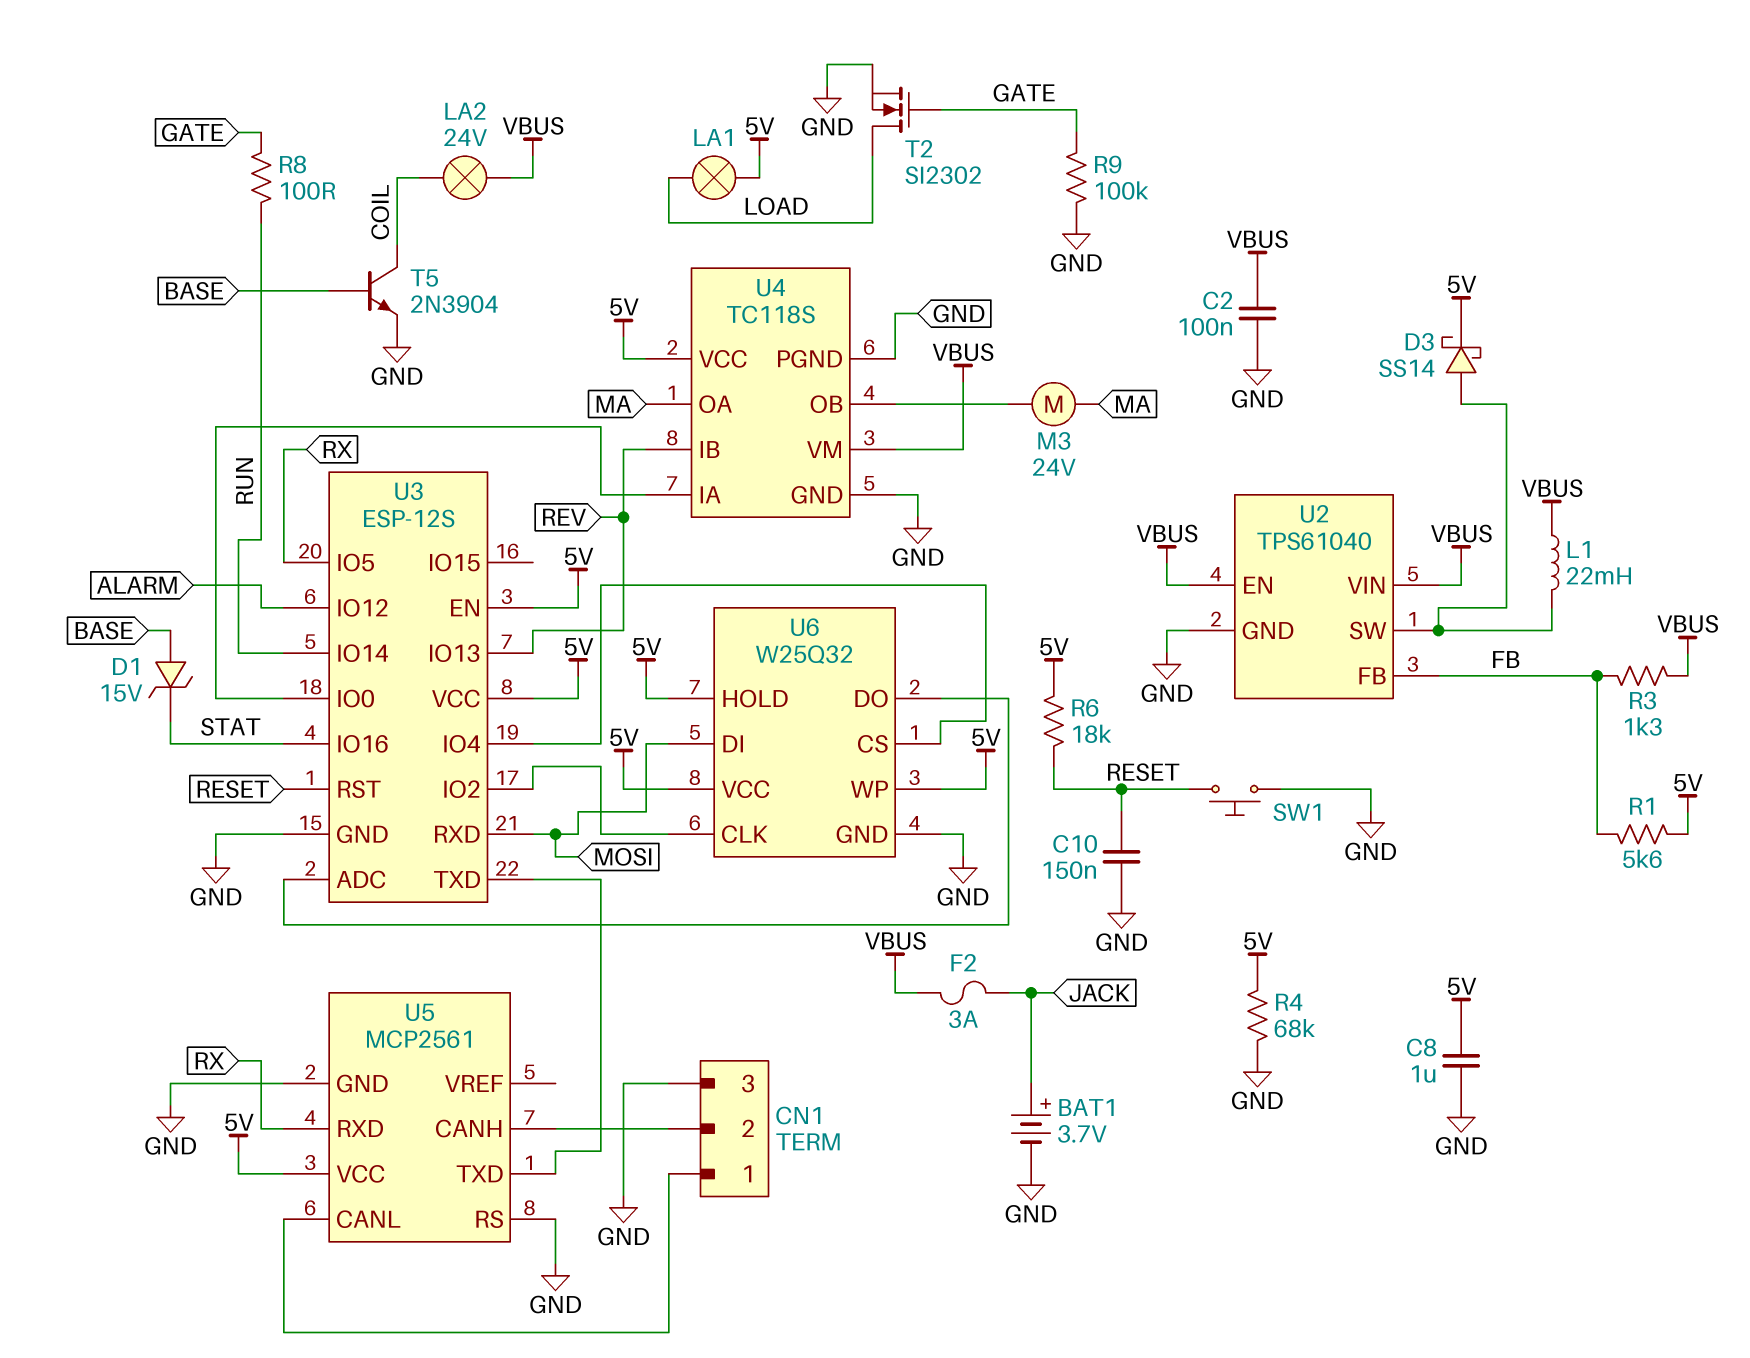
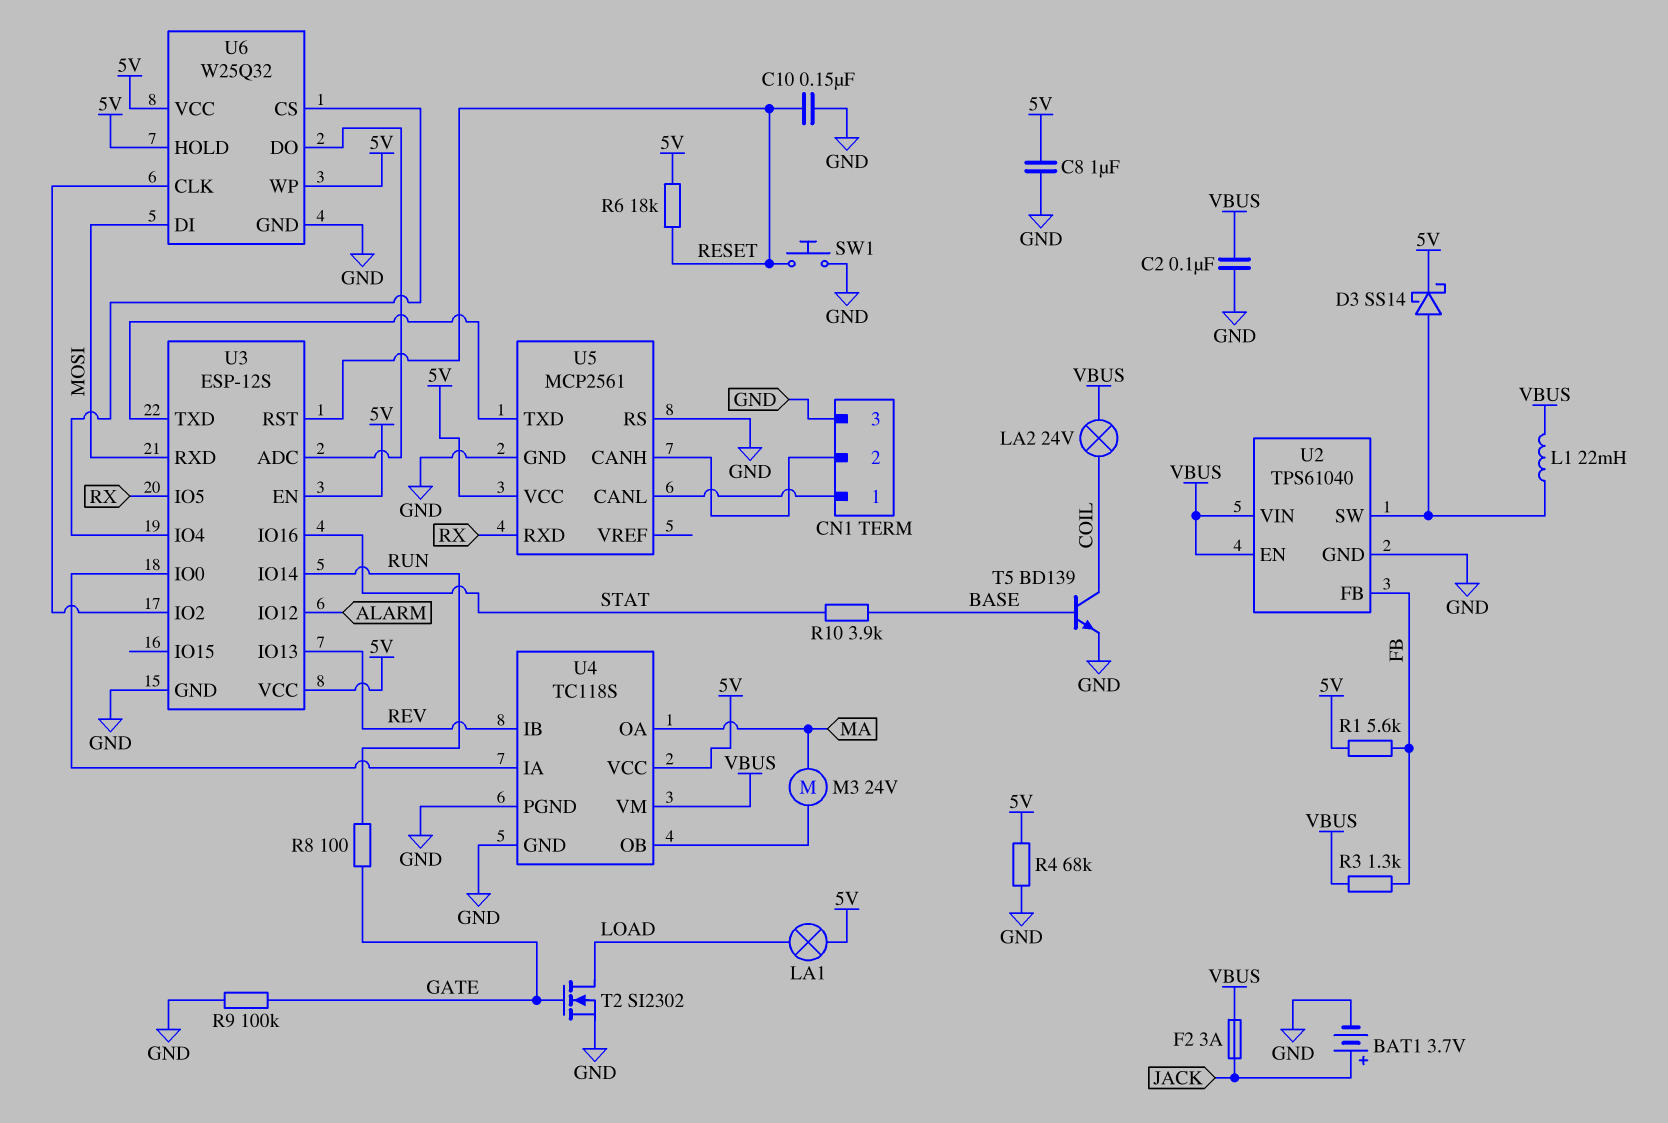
D1: zener 15V (A BASE, K STAT) -> none
R10: none -> 3.9k (BASE, STAT)
T5: NPN 2N3904 (B BASE, C COIL, E GND) -> NPN BD139 (B BASE, C COIL, E GND)

